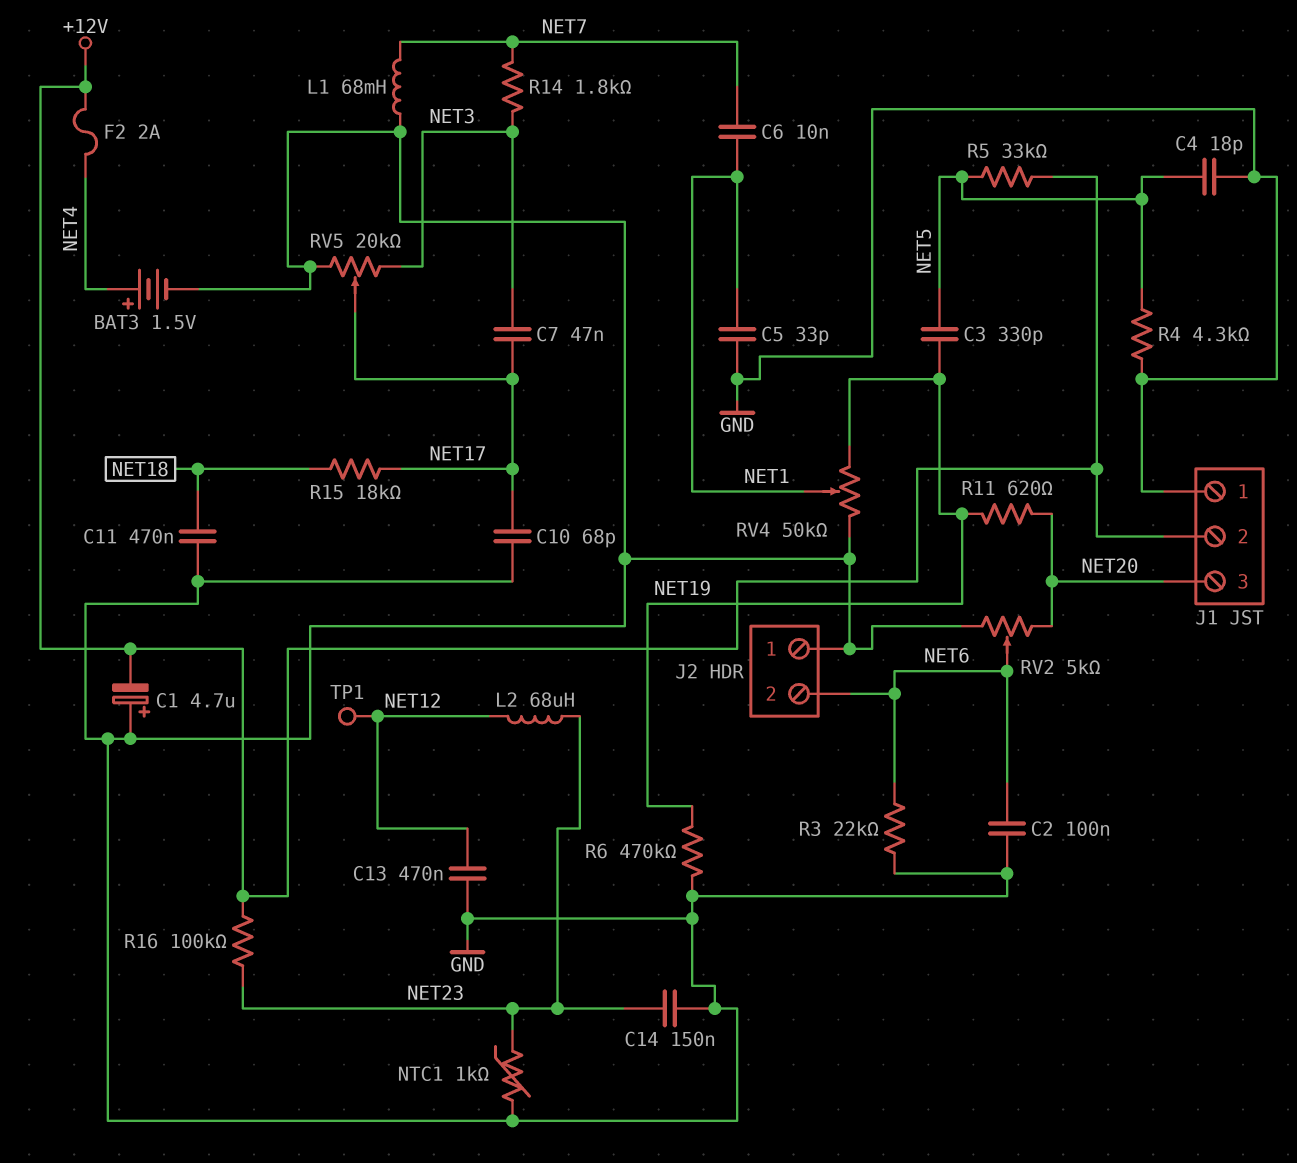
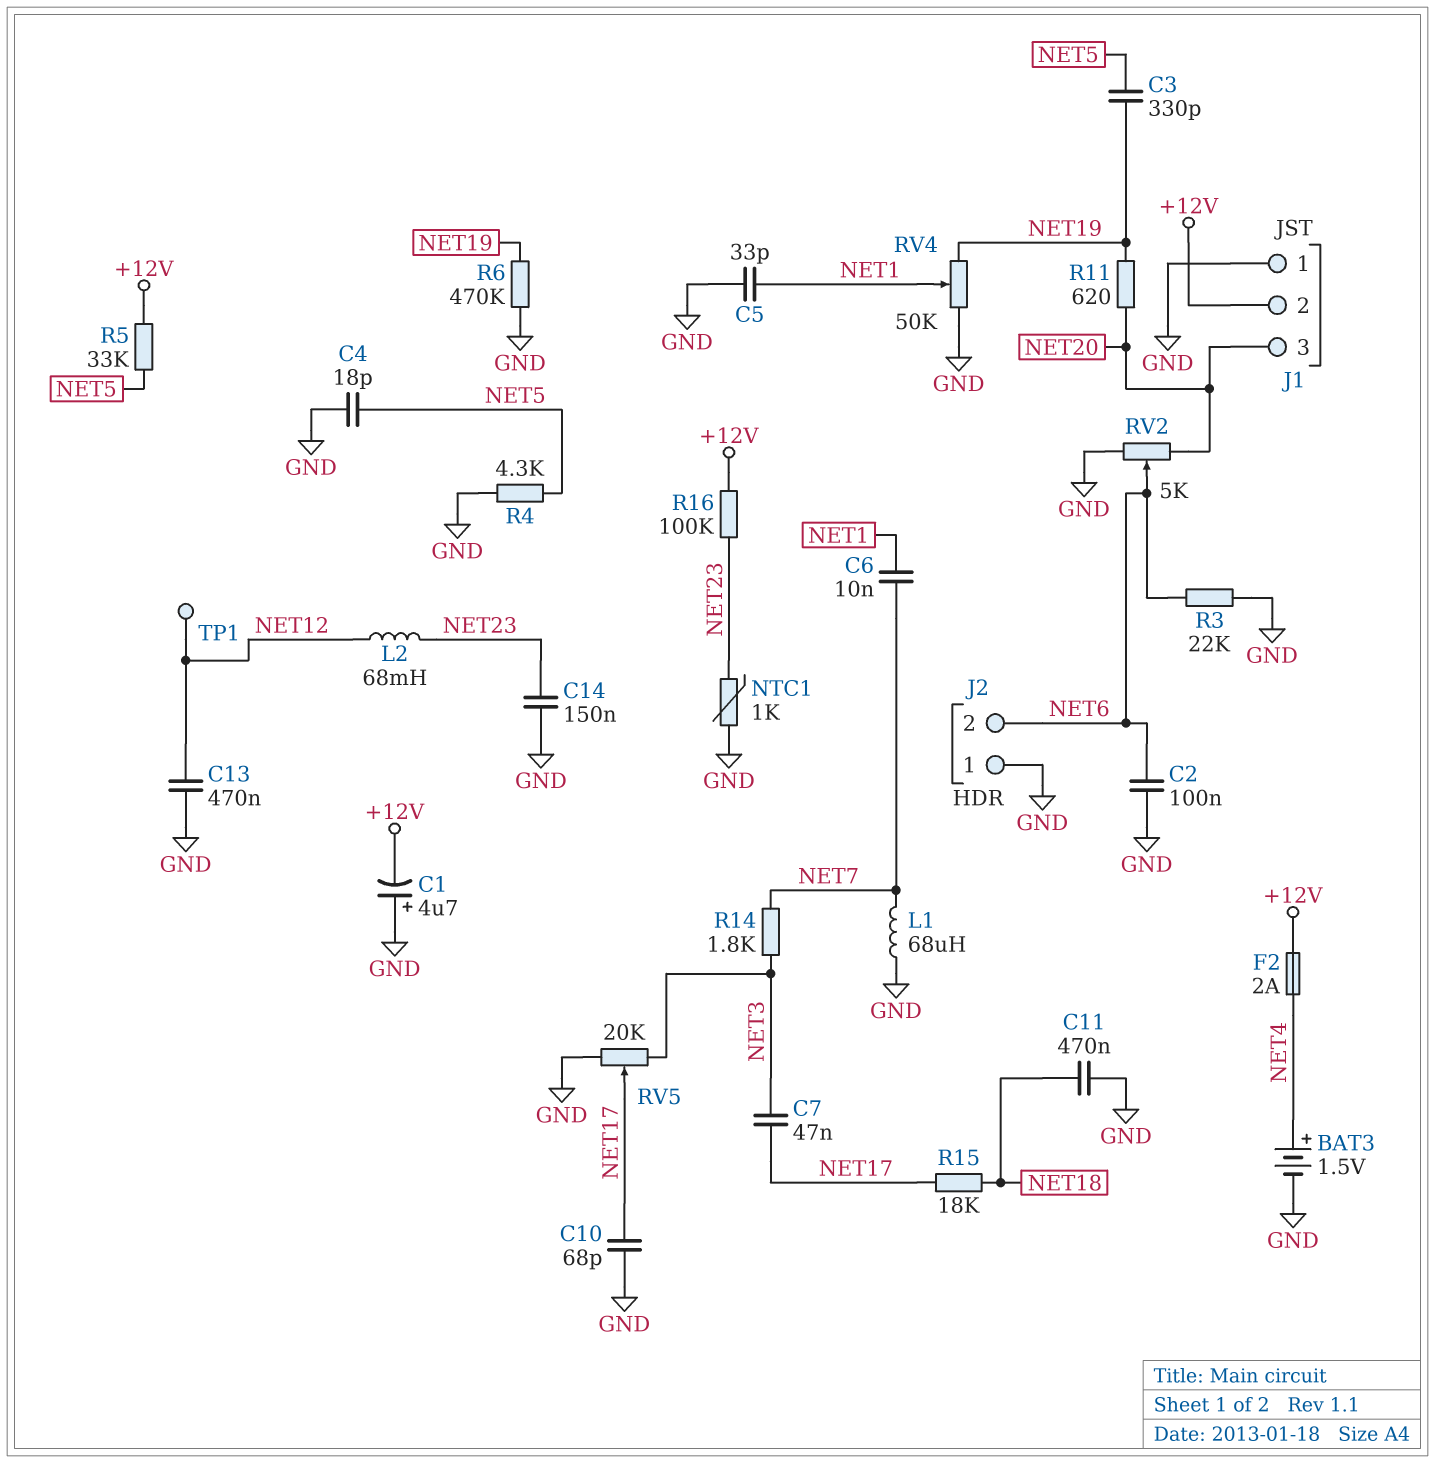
L1: 68mH (GND, NET7) -> 68uH (GND, NET7)
L2: 68uH (NET12, NET23) -> 68mH (NET12, NET23)

